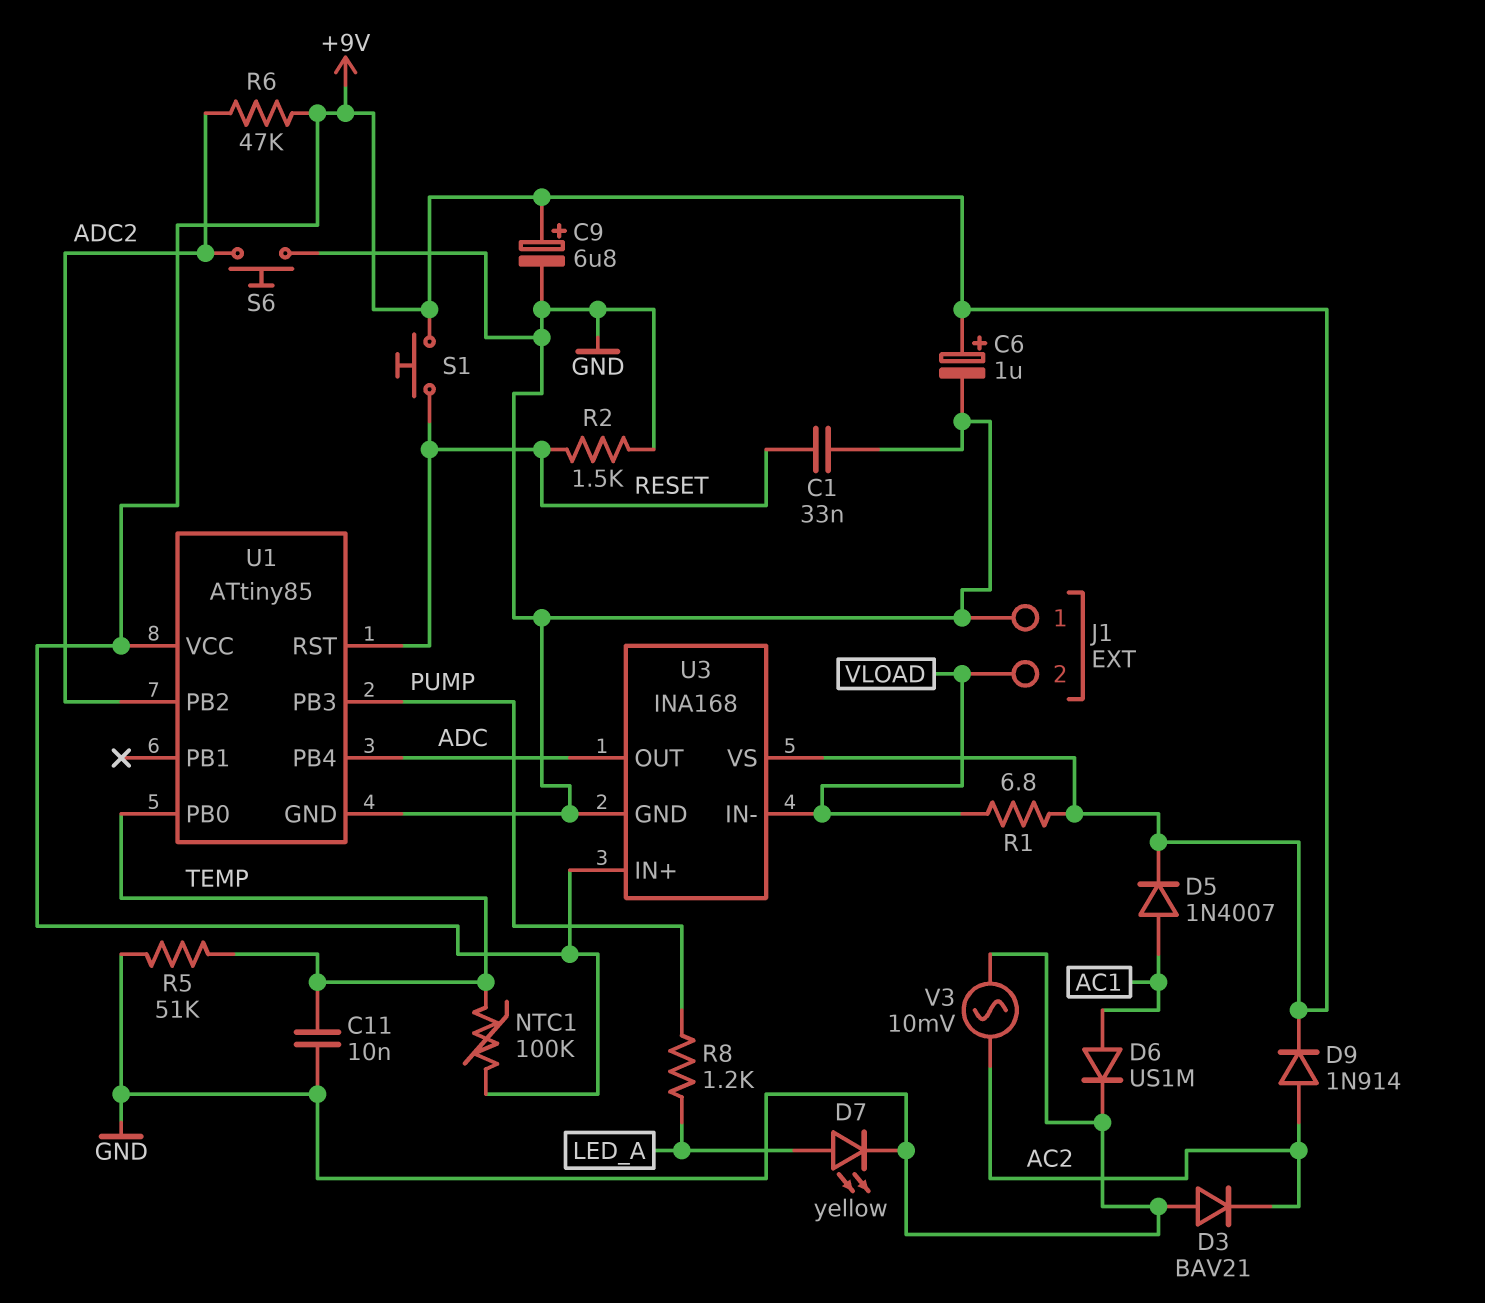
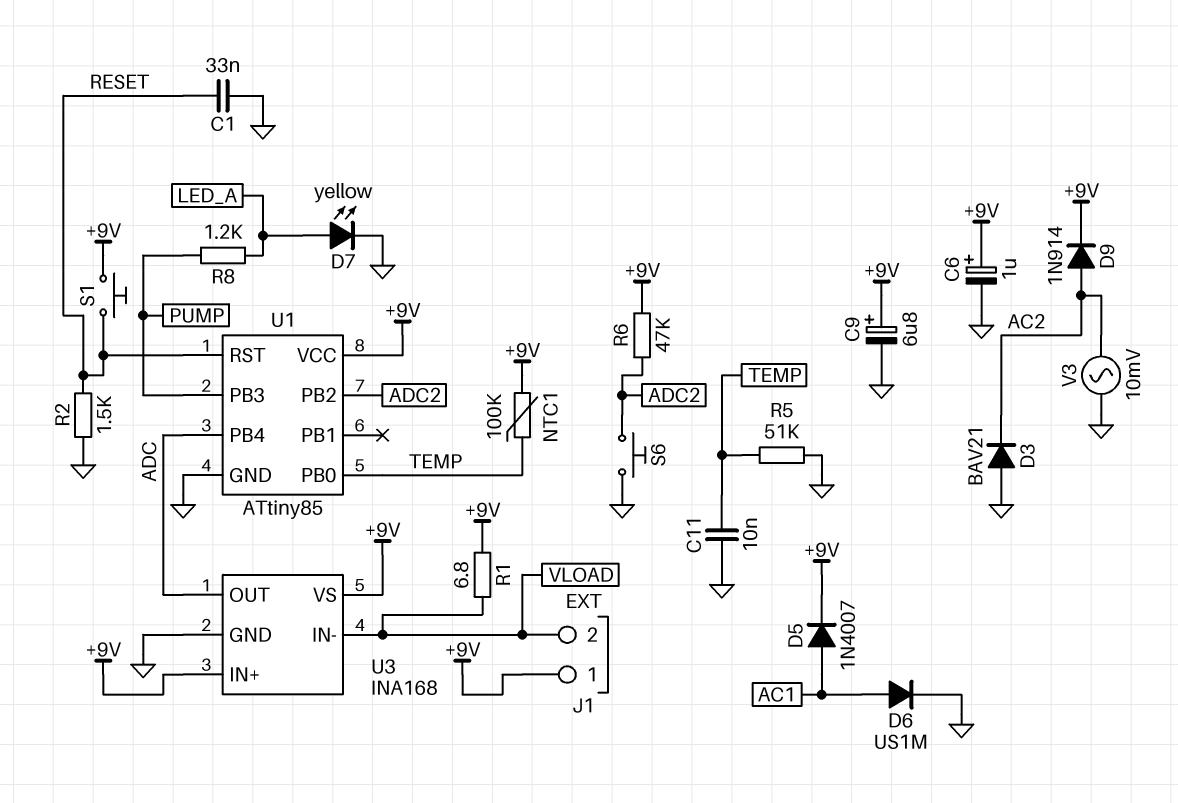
J1 pin 1: GND -> +9V

